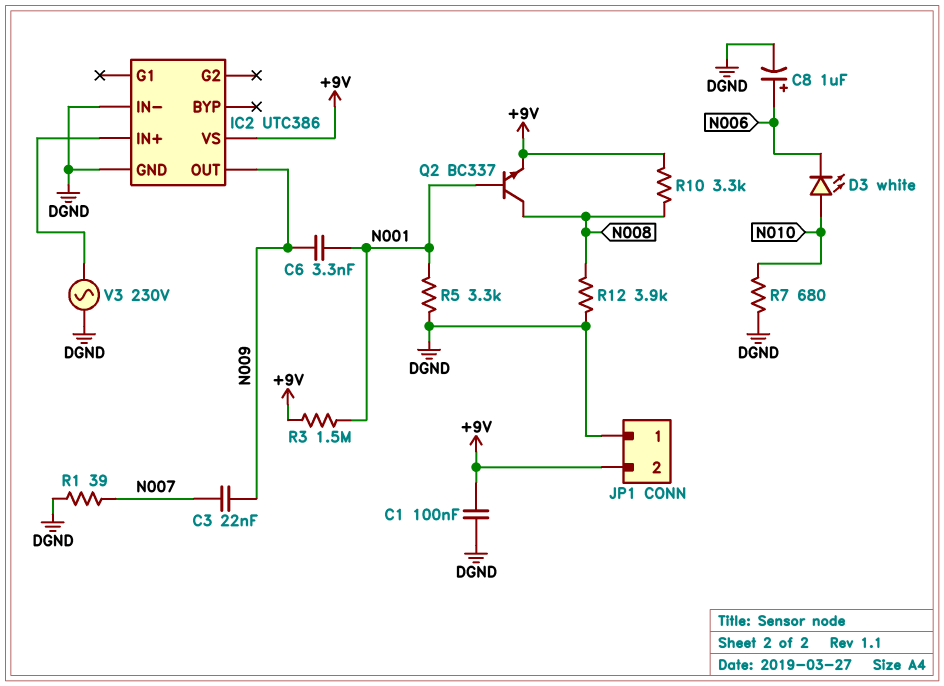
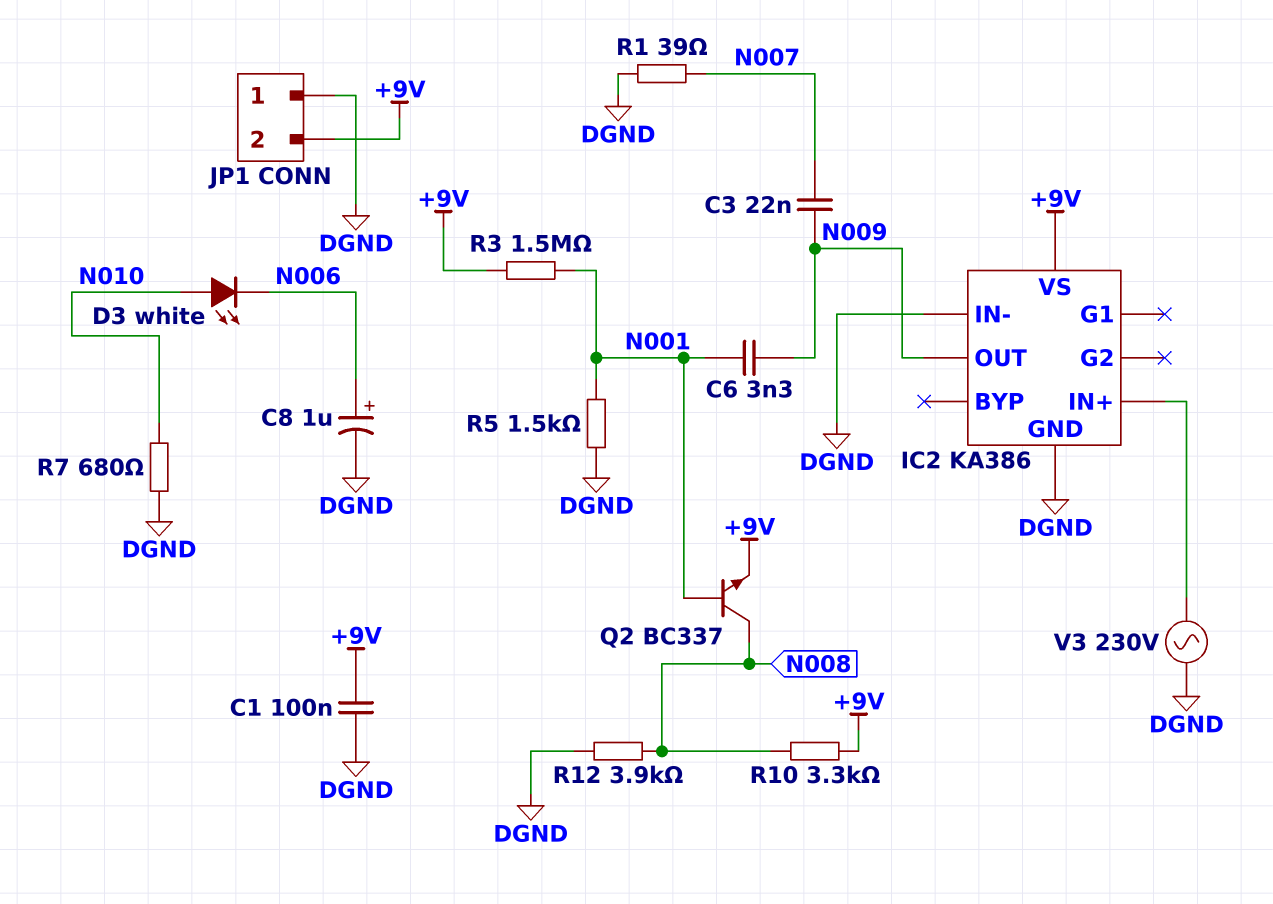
IC2: UTC386 -> KA386
R5: 3.3k (DGND, N001) -> 1.5k (DGND, N001)

